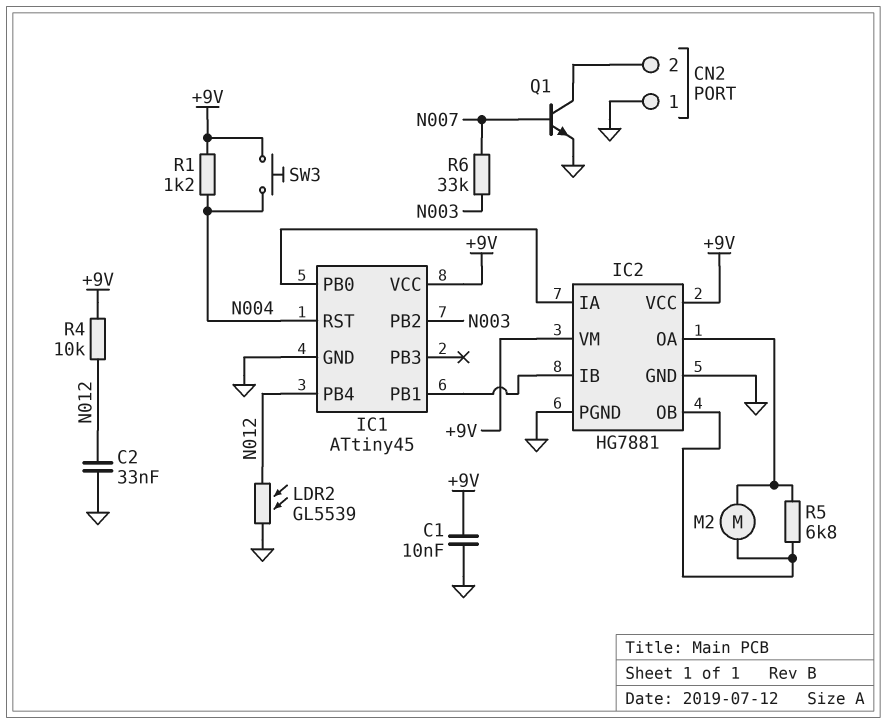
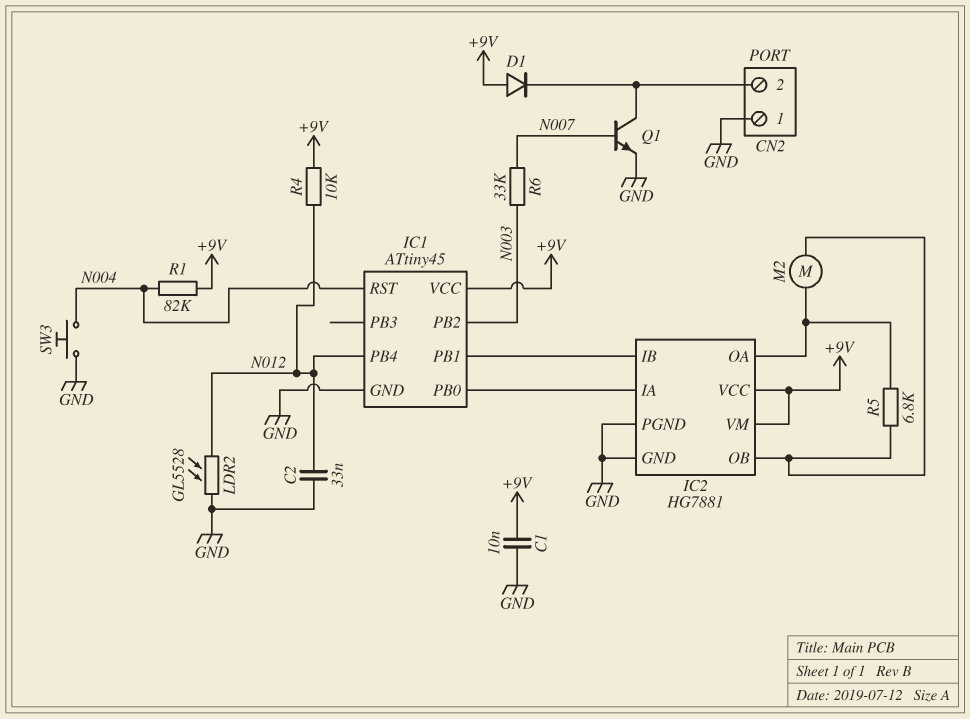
D1: none -> diode (A +9V, K CN2/2)
LDR2: GL5539 (GND, N012) -> GL5528 (GND, N012)
R1: 1.2k (+9V, N004) -> 82k (+9V, N004)
SW3: button (+9V, N004) -> button (GND, N004)

